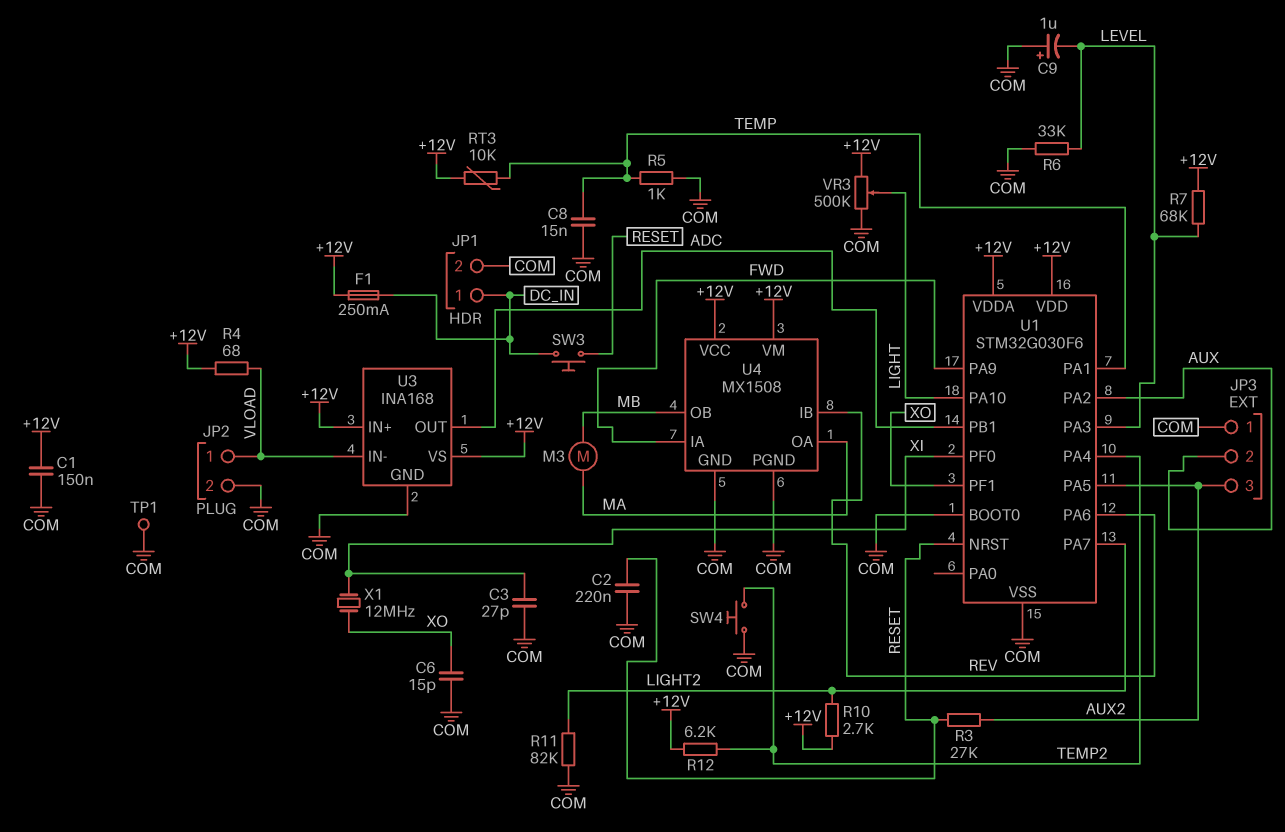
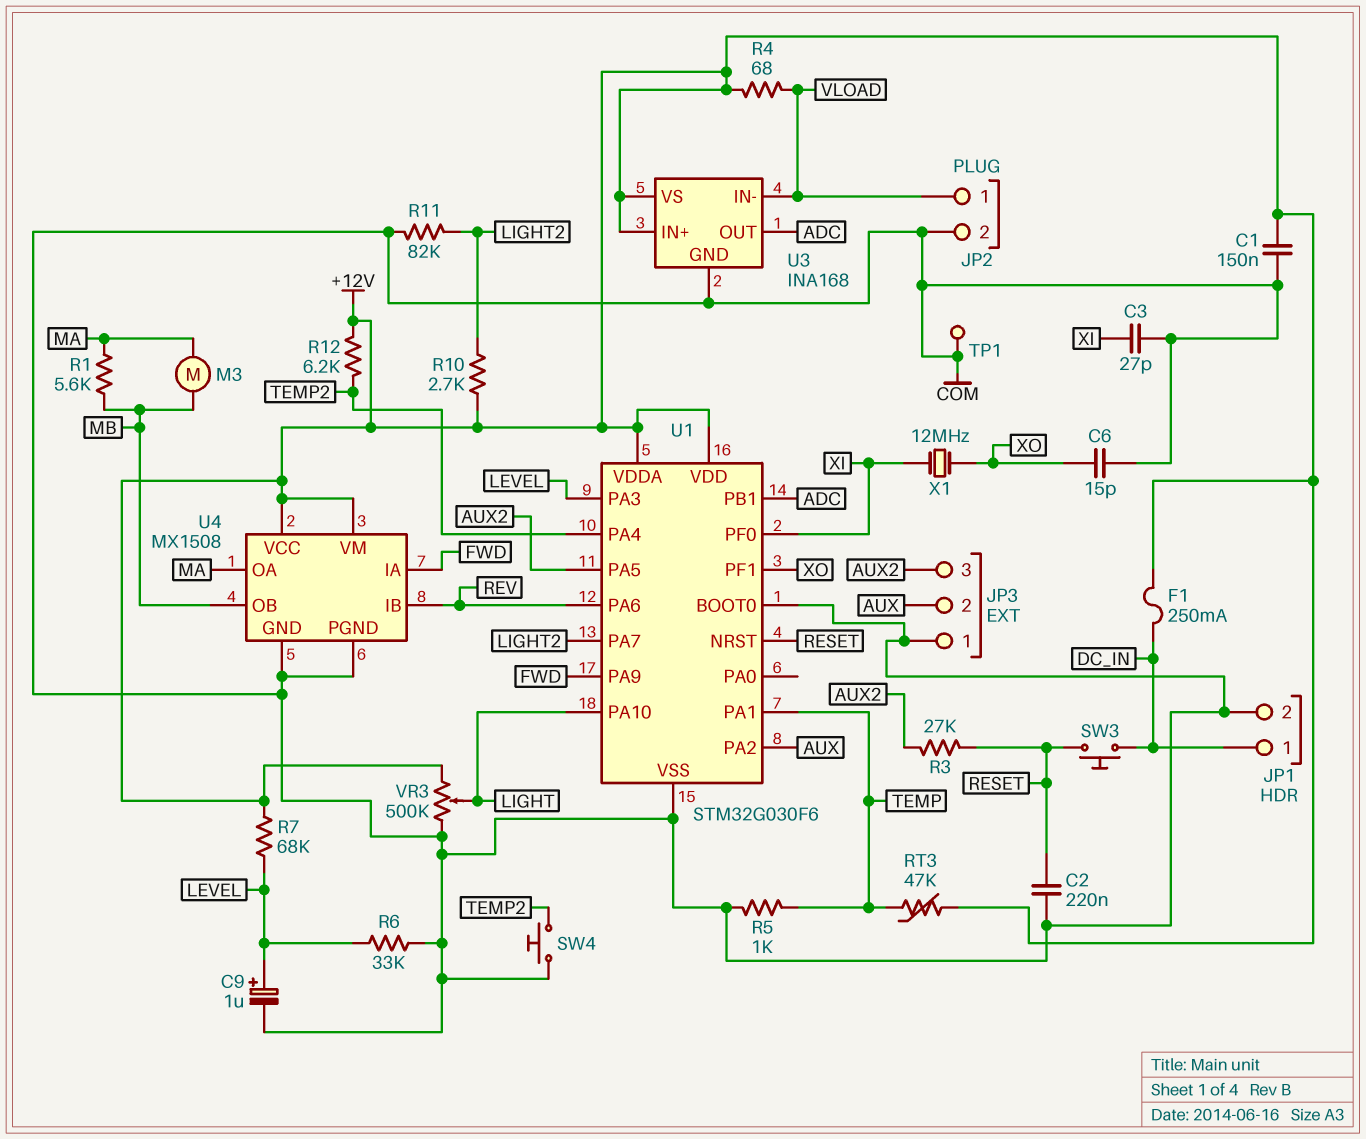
C8: 15nF (COM, TEMP) -> none
C9: 1uF (plus COM, minus LEVEL) -> 1uF (plus LEVEL, minus COM)
R1: none -> 5.6k (MA, MB)
RT3: 10k (+12V, TEMP) -> 47k (+12V, TEMP)

